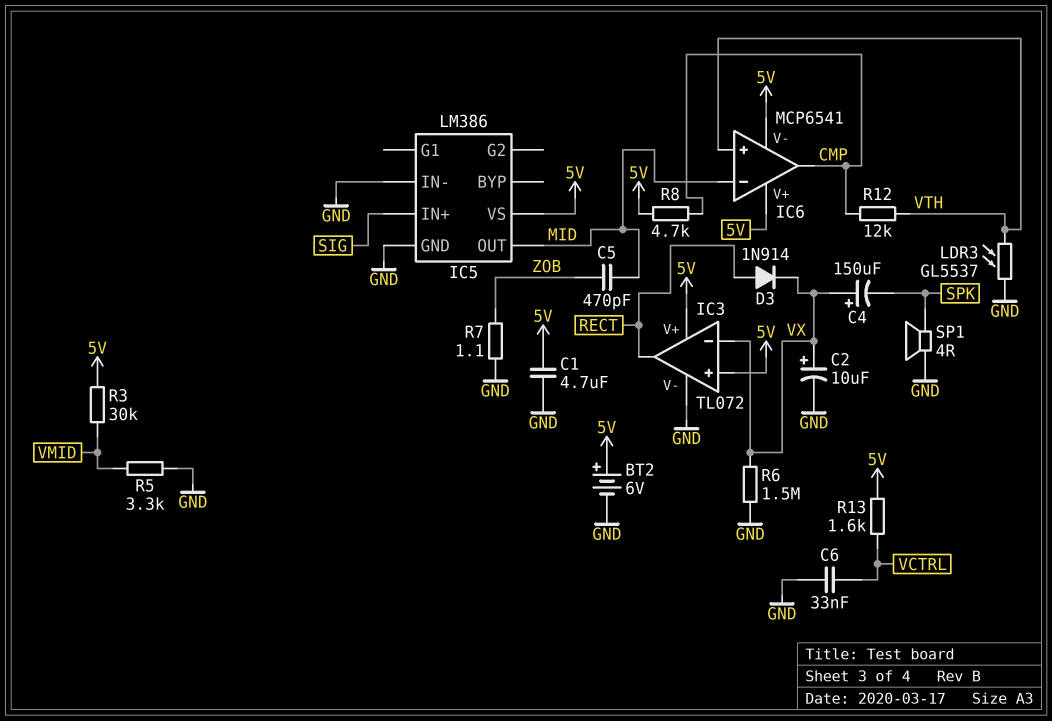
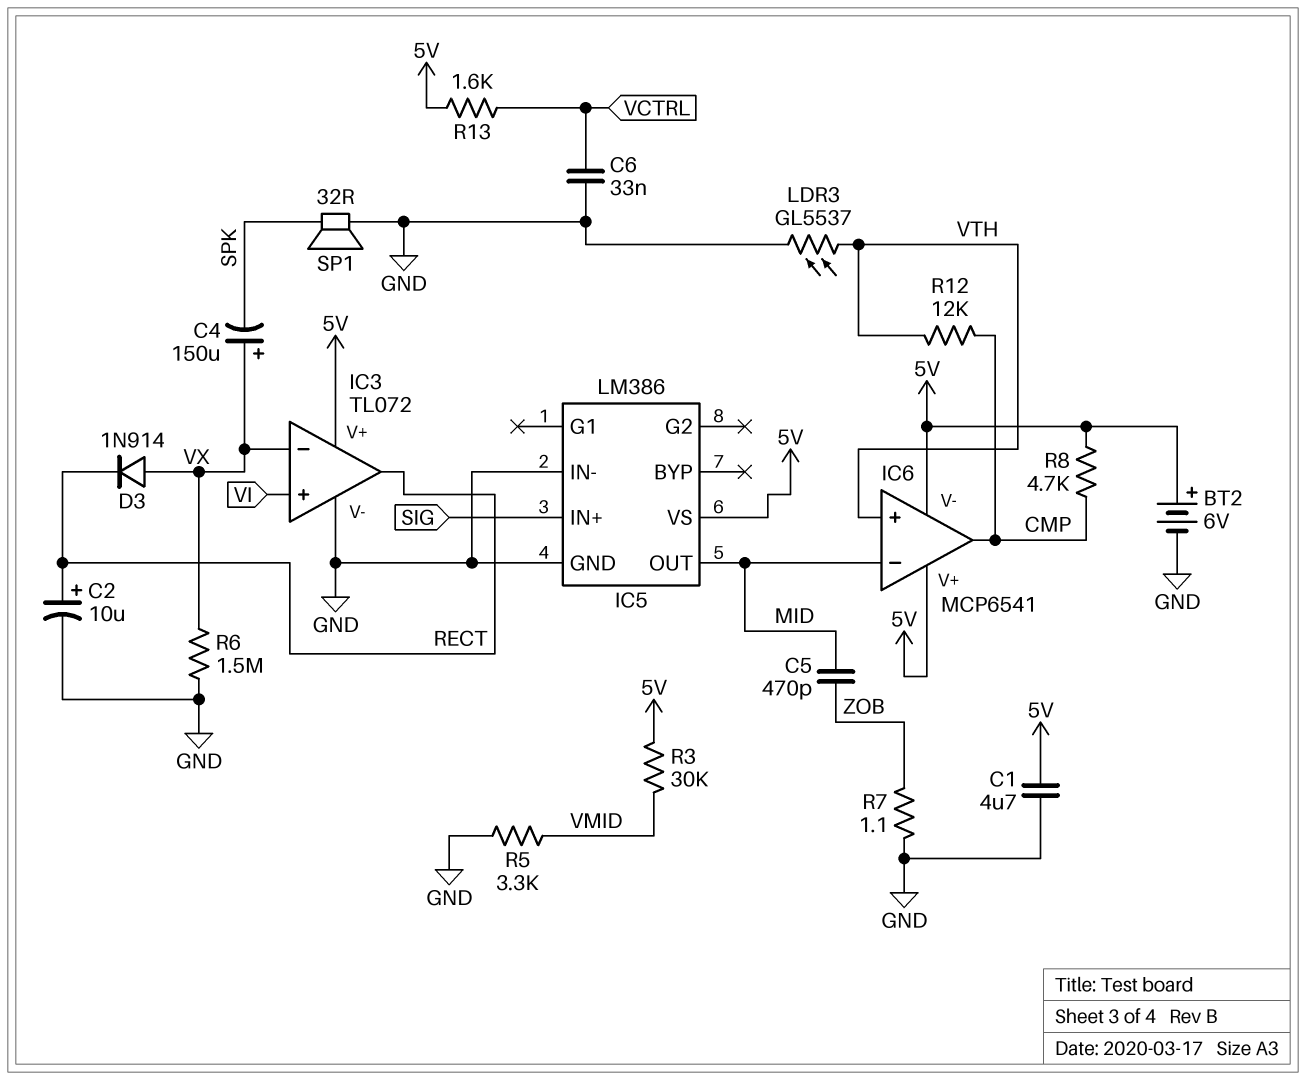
C2: 10uF (plus VX, minus GND) -> 10uF (plus RECT, minus GND)
D3: diode 1N914 (A RECT, K VX) -> diode 1N914 (A VX, K RECT)
IC3 pin in+: 5V -> VI
SP1: speaker 4R (GND, SPK) -> speaker 32R (GND, SPK)

